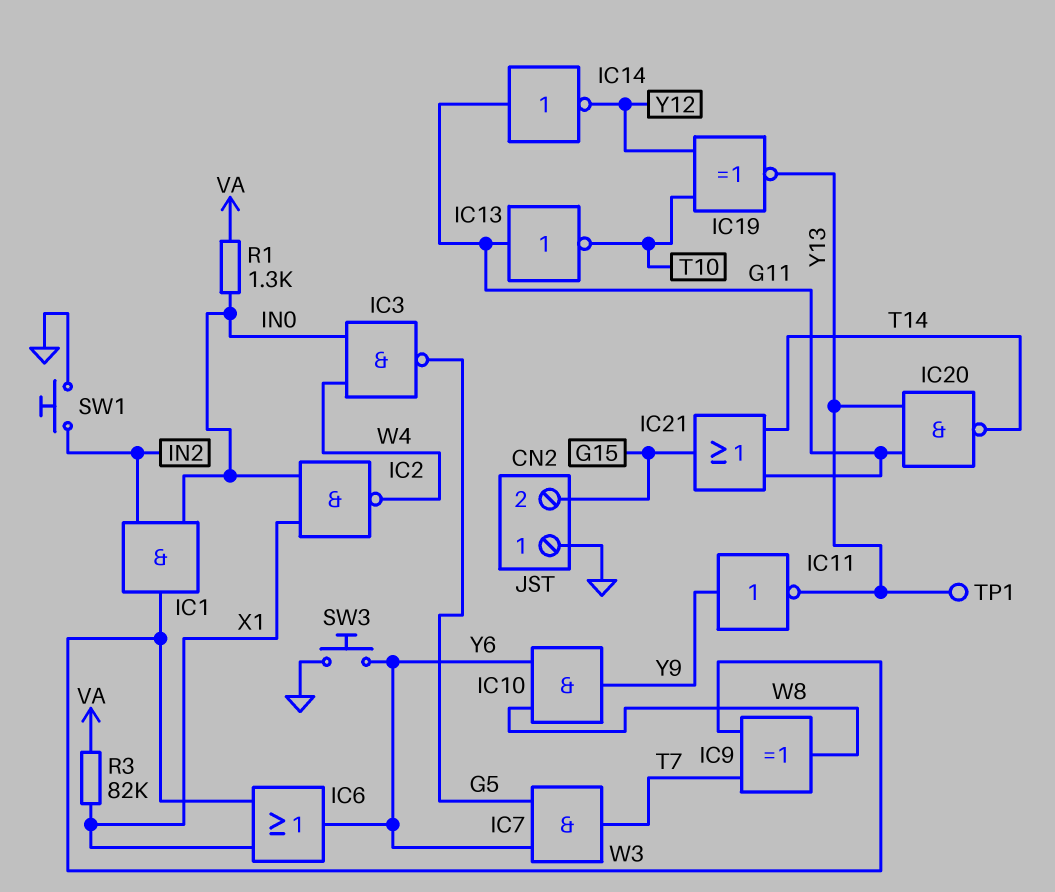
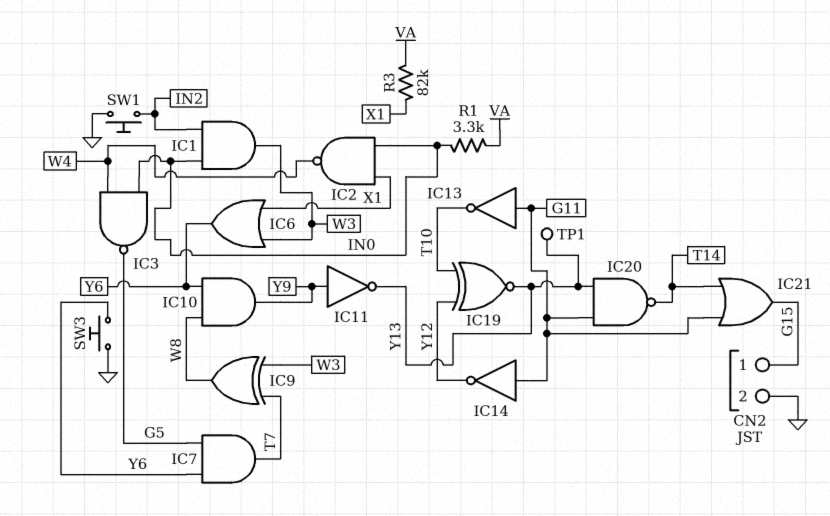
CN2 pin 1: GND -> G15
CN2 pin 2: G15 -> GND
R1: 1.3k (IN0, VA) -> 3.3k (IN0, VA)

